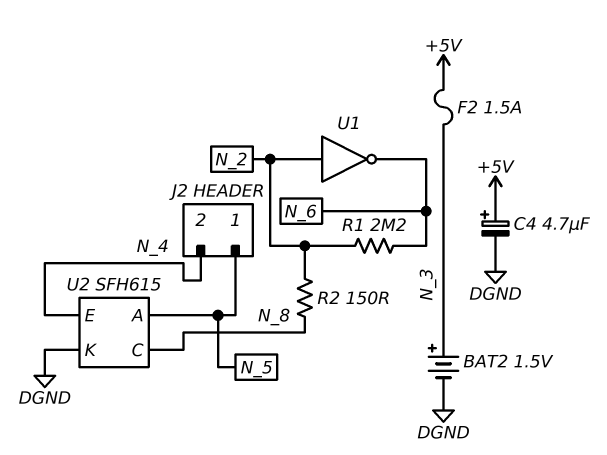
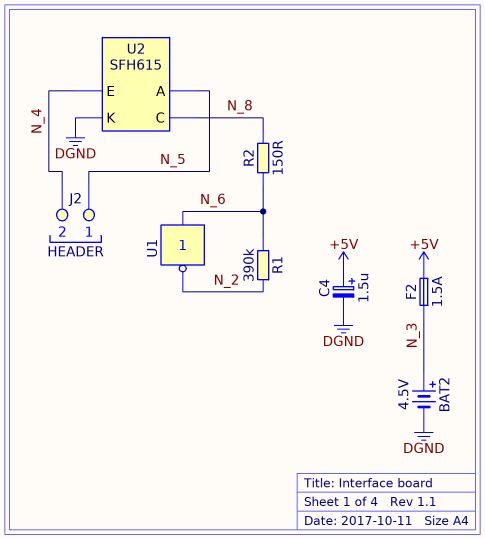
BAT2: 1.5V (plus N_3, minus DGND) -> 4.5V (plus N_3, minus DGND)
C4: 4.7uF (plus +5V, minus DGND) -> 1.5uF (plus +5V, minus DGND)
R1: 2.2M (N_2, N_6) -> 390k (N_2, N_6)
R2: 150 (N_2, N_8) -> 150 (N_6, N_8)
U1: NOT (in N_2, out N_6) -> NOT (in N_6, out N_2)

